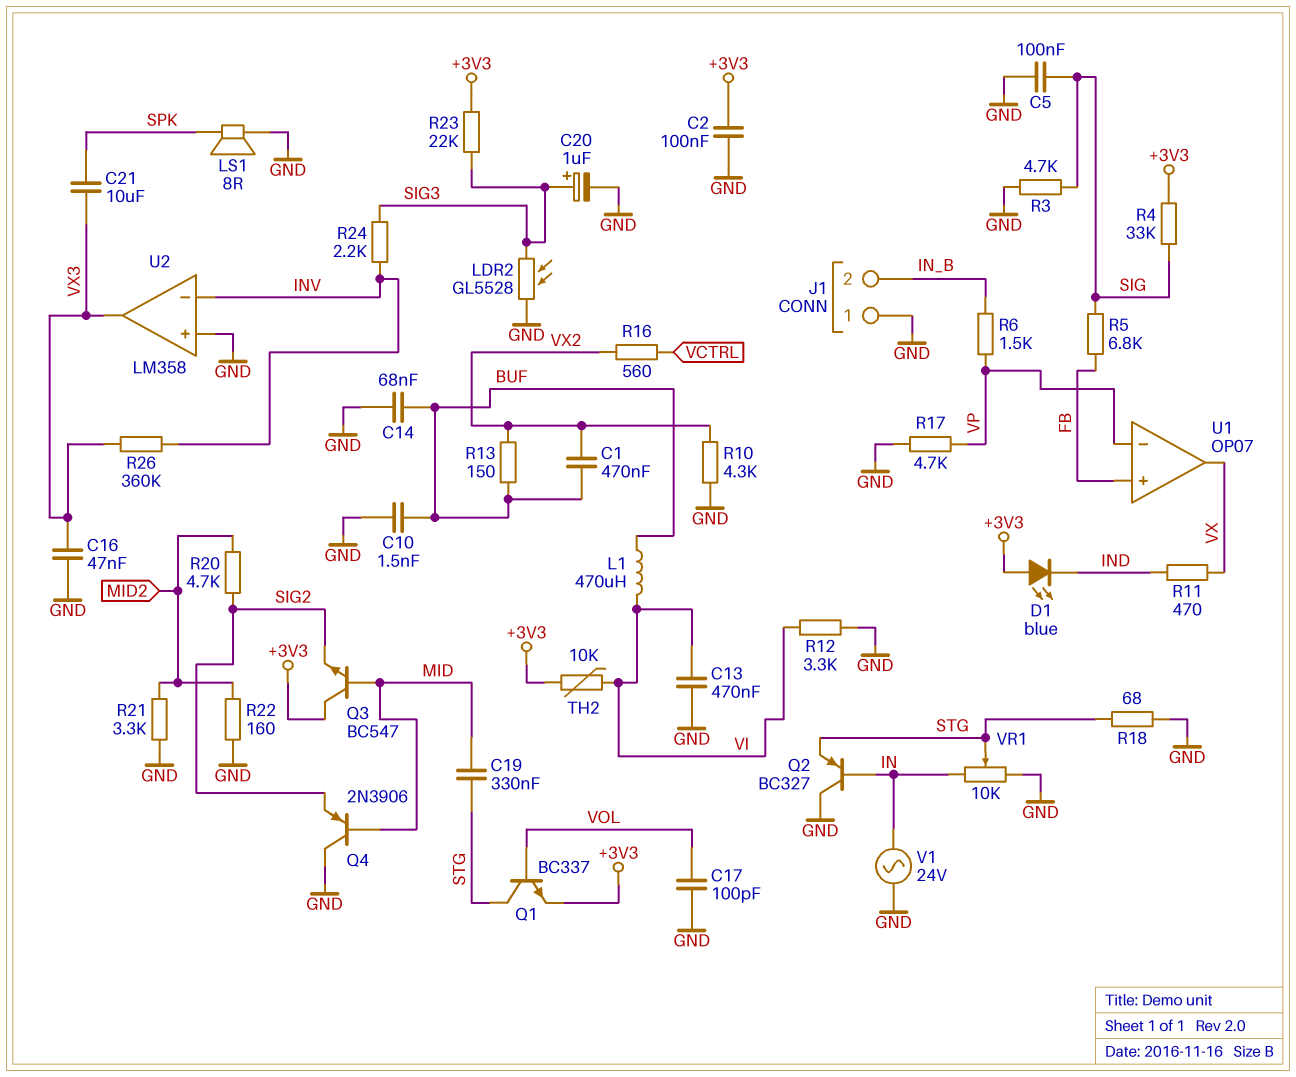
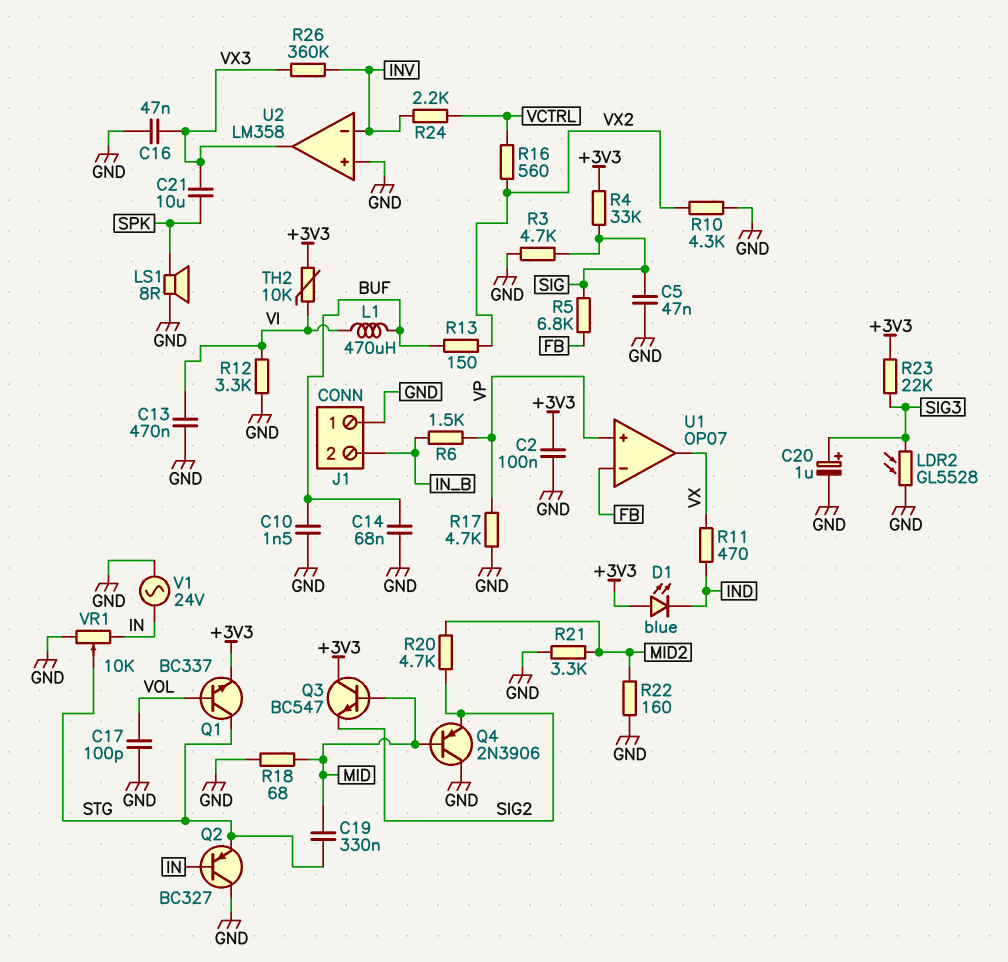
C1: 470nF (BUF, VX2) -> none
C5: 100nF (GND, SIG) -> 47nF (GND, SIG)
R18: 68 (GND, STG) -> 68 (GND, MID)
R24: 2.2k (INV, SIG3) -> 2.2k (INV, VCTRL)
U1 pin in+: FB -> VP
U1 pin in-: VP -> FB

